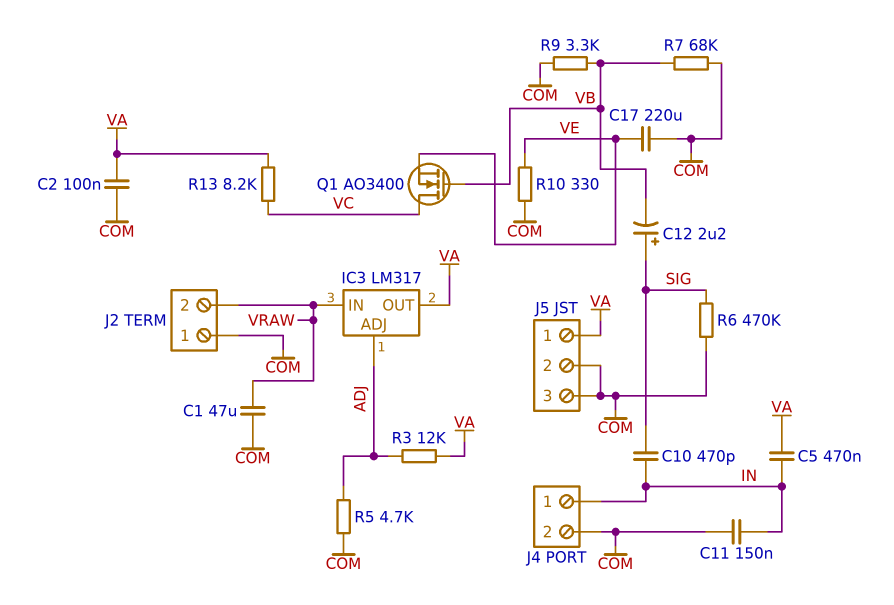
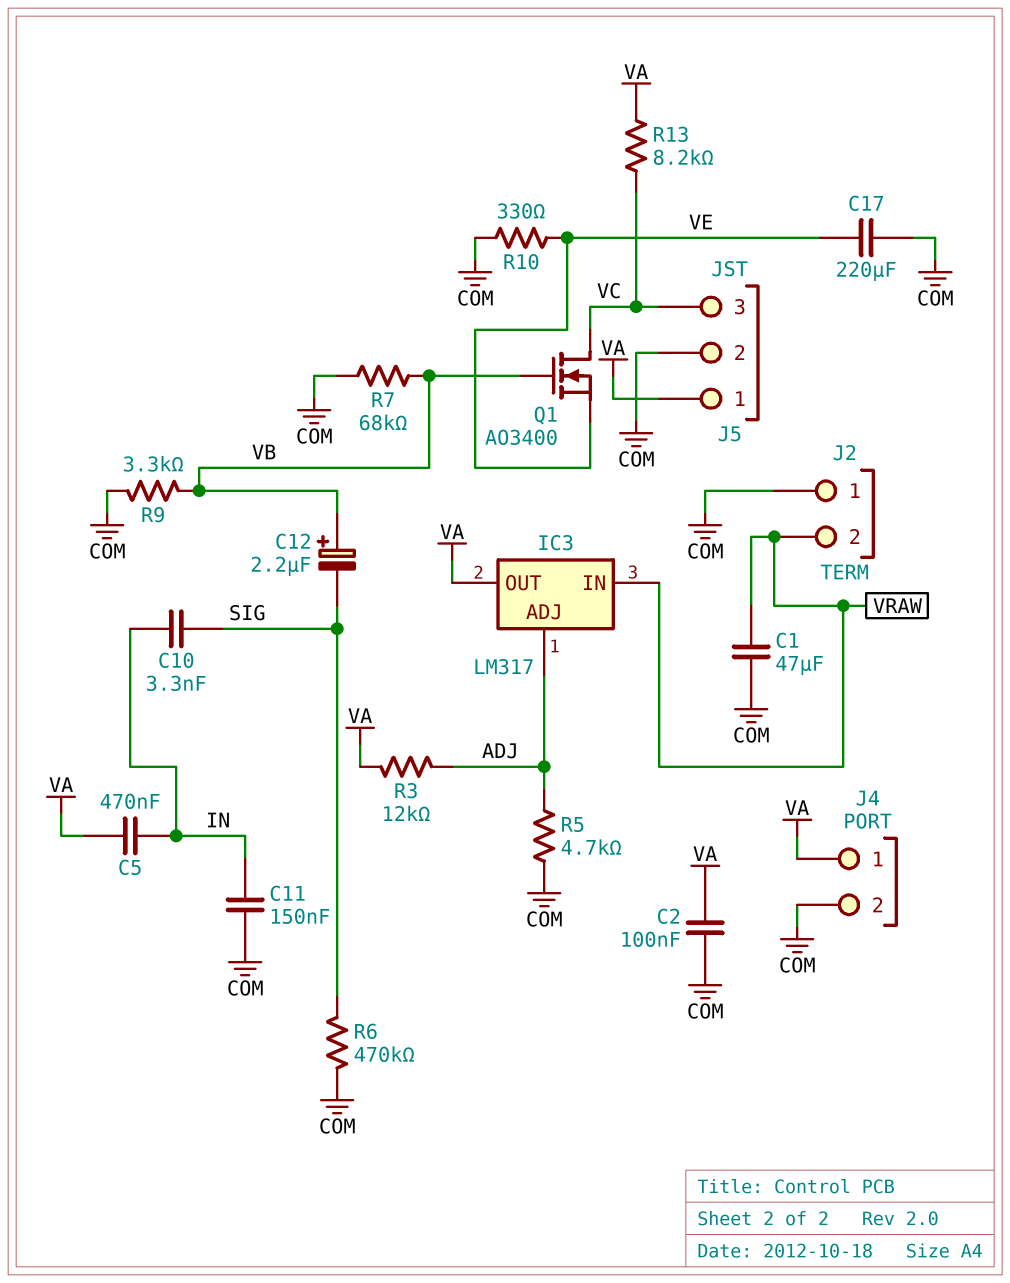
C10: 470pF (IN, SIG) -> 3.3nF (IN, SIG)
C12: 2.2uF (plus SIG, minus VB) -> 2.2uF (plus VB, minus SIG)
J4 pin 1: IN -> VA
J5 pin 3: COM -> VC

